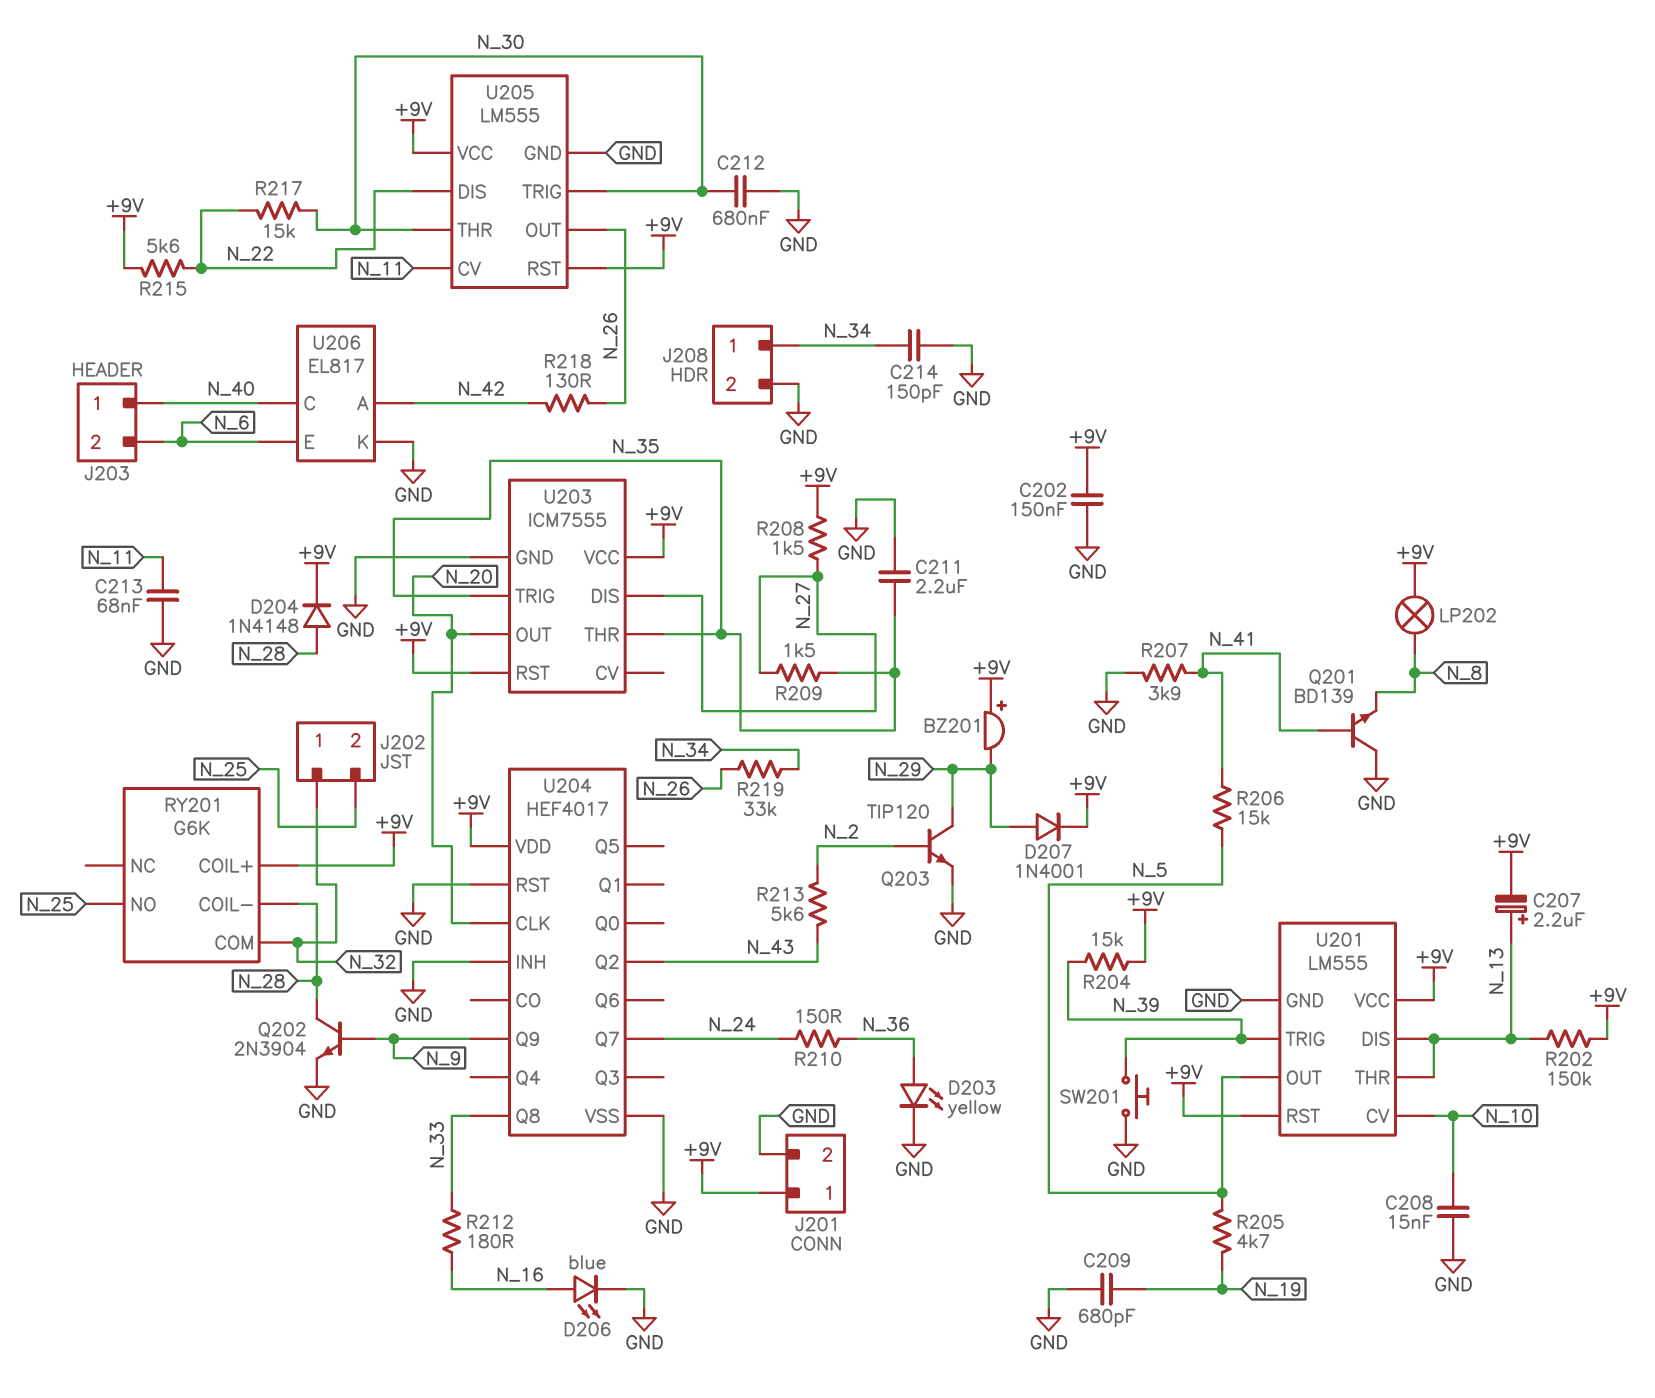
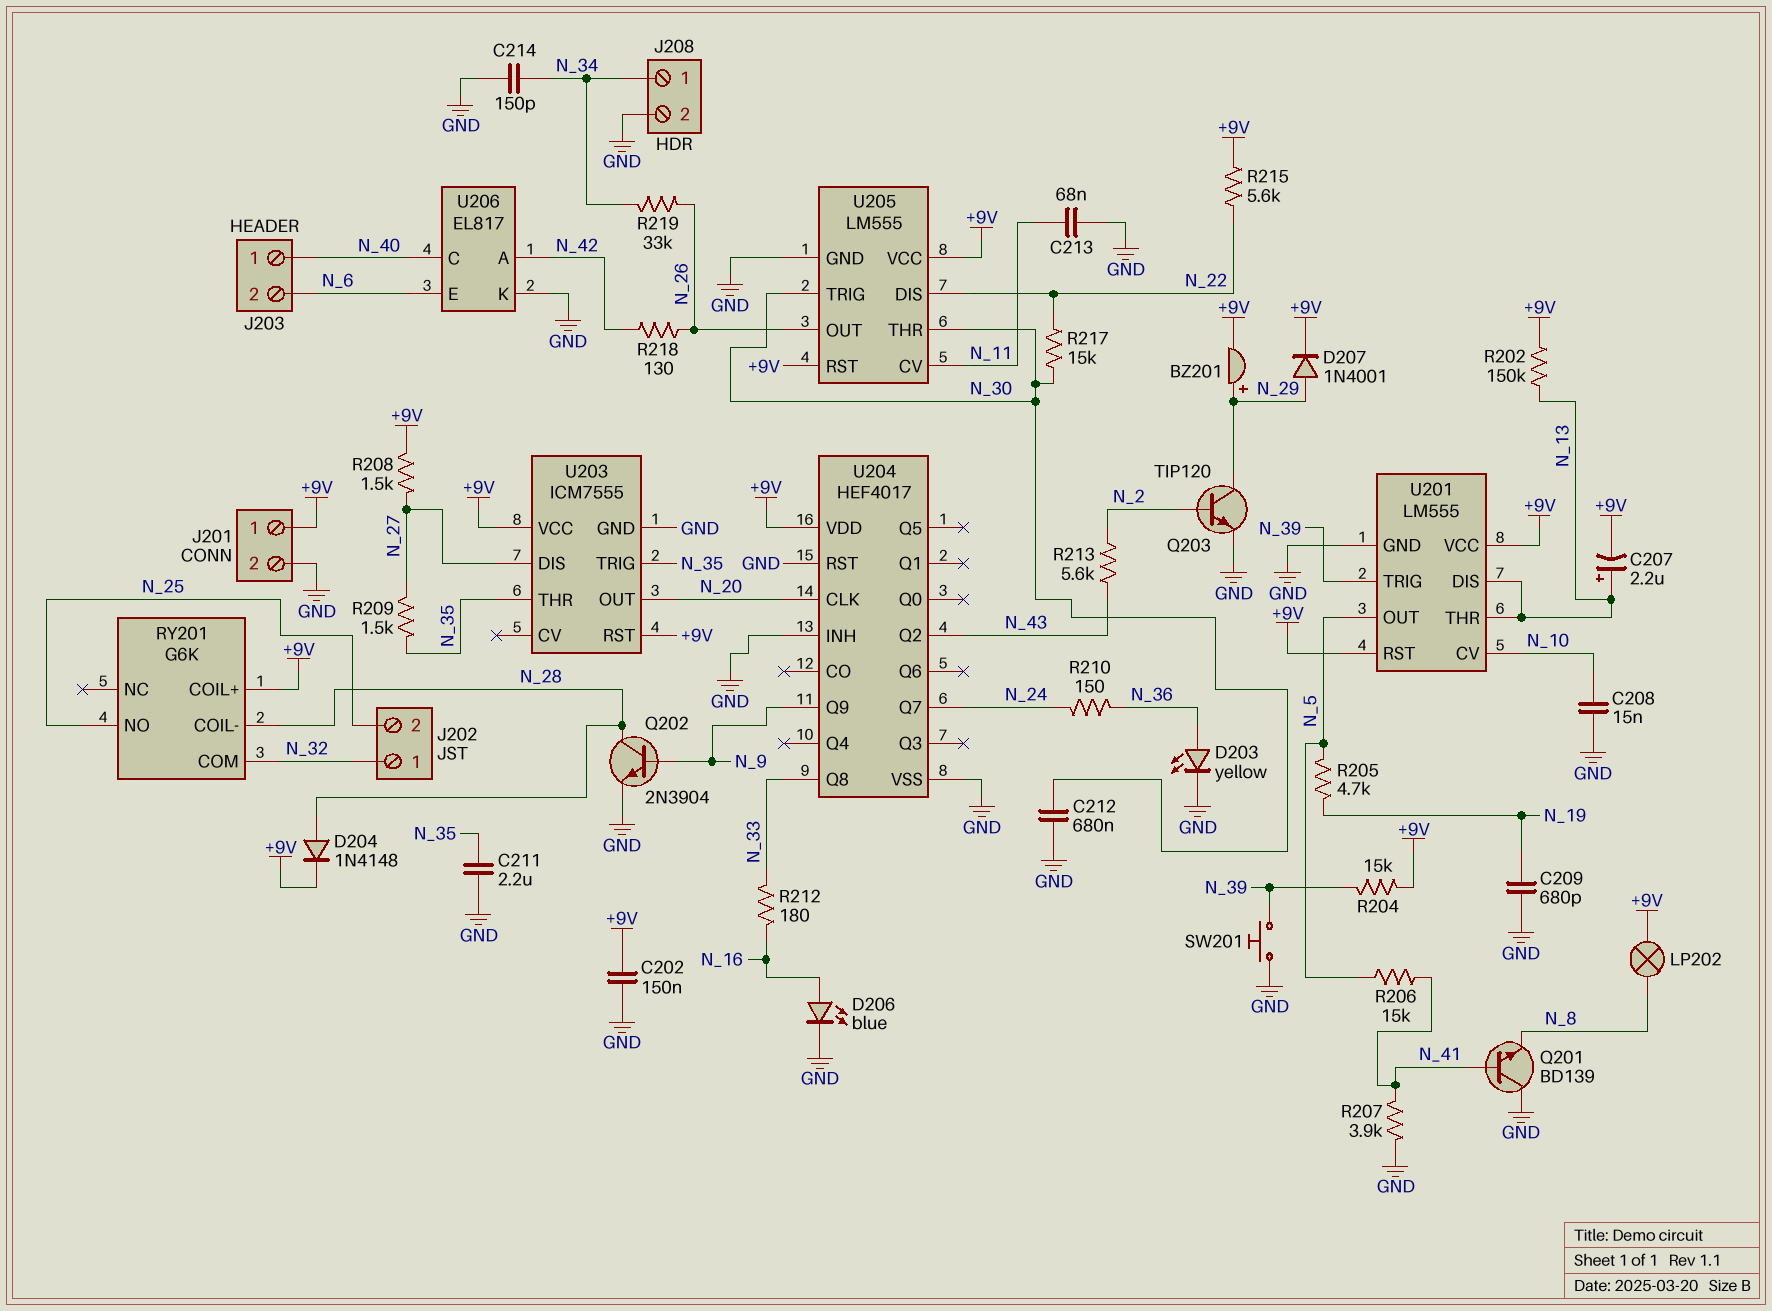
BZ201: buzzer (plus +9V, minus N_29) -> buzzer (plus N_29, minus +9V)

